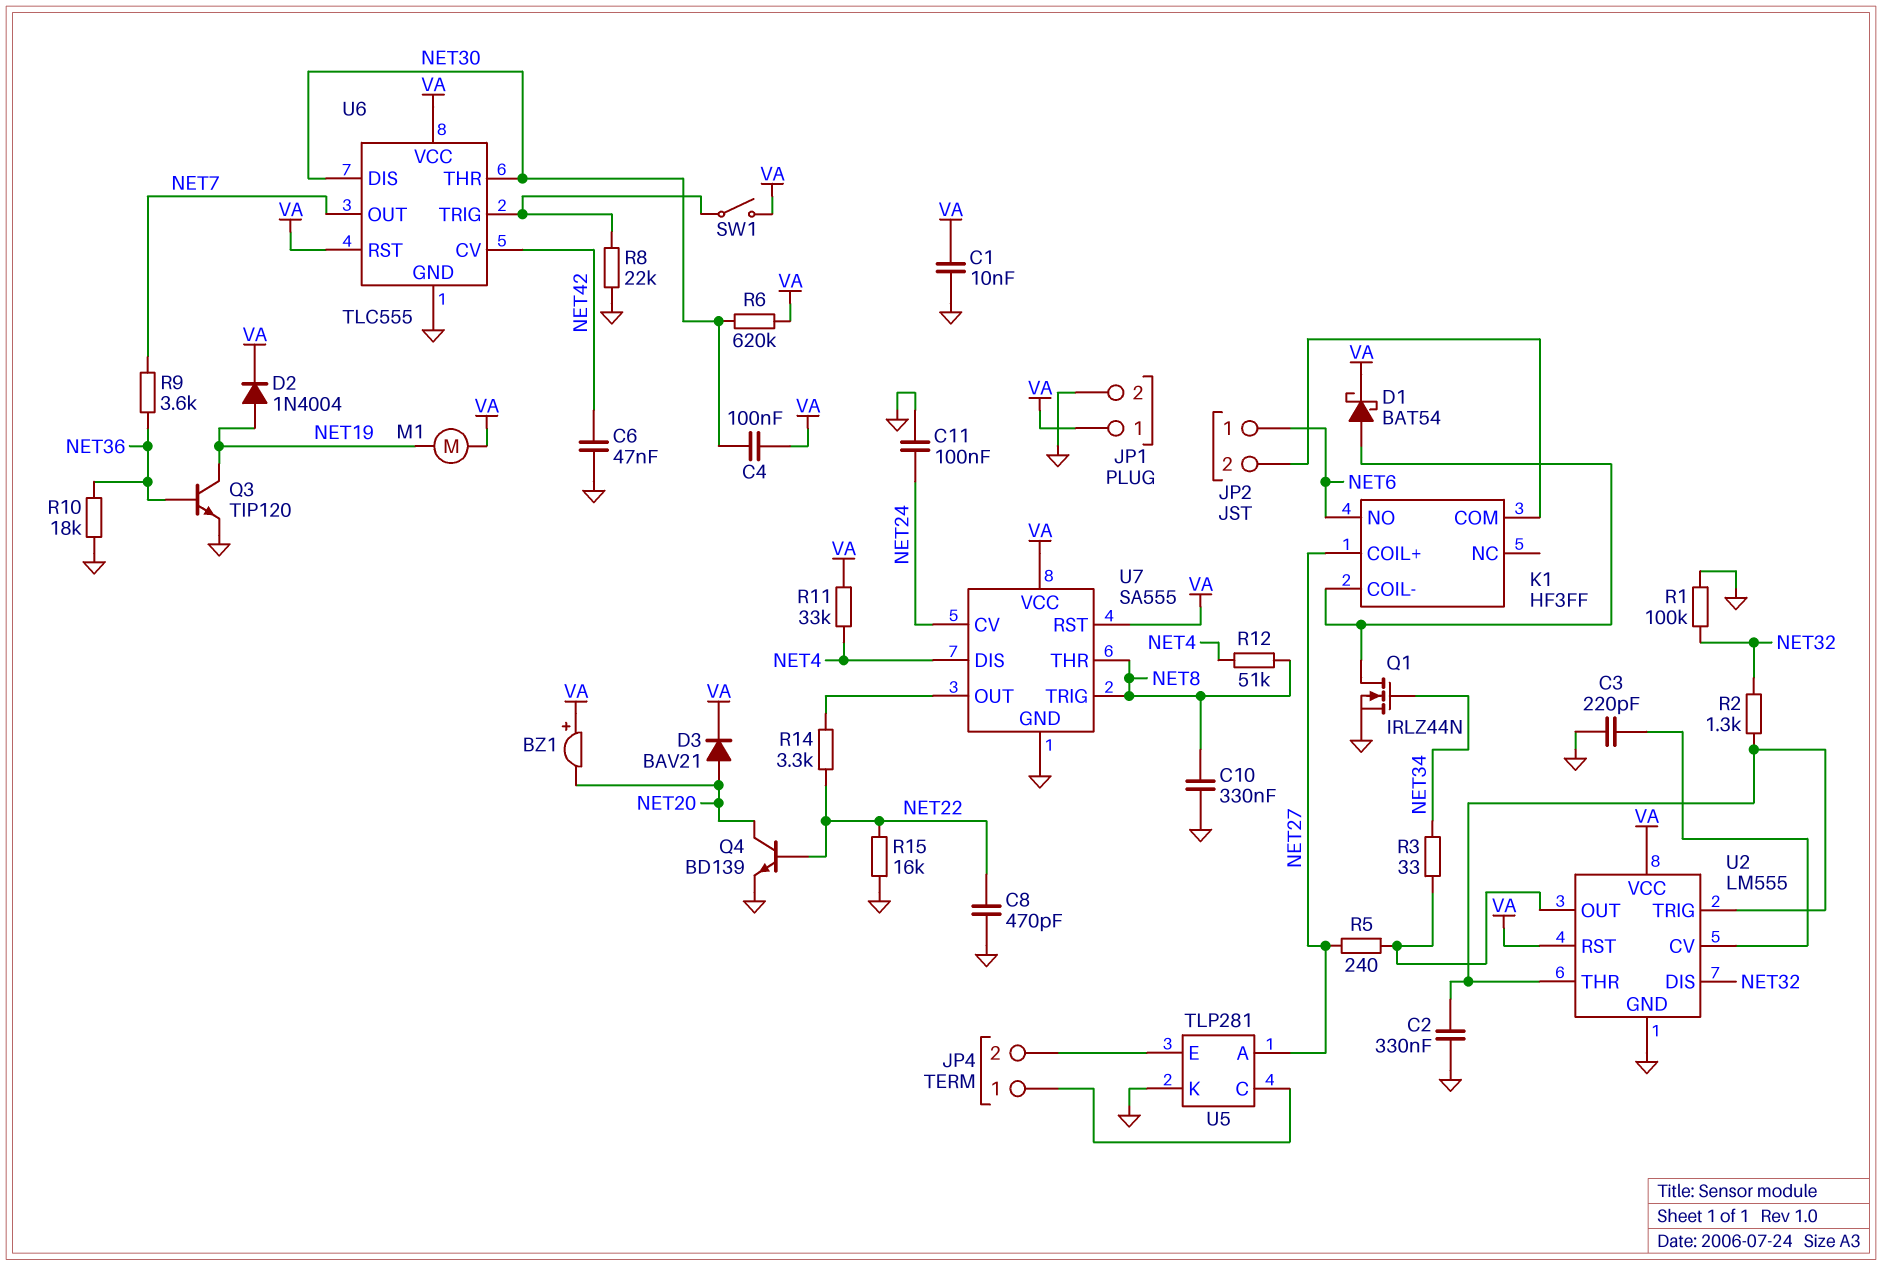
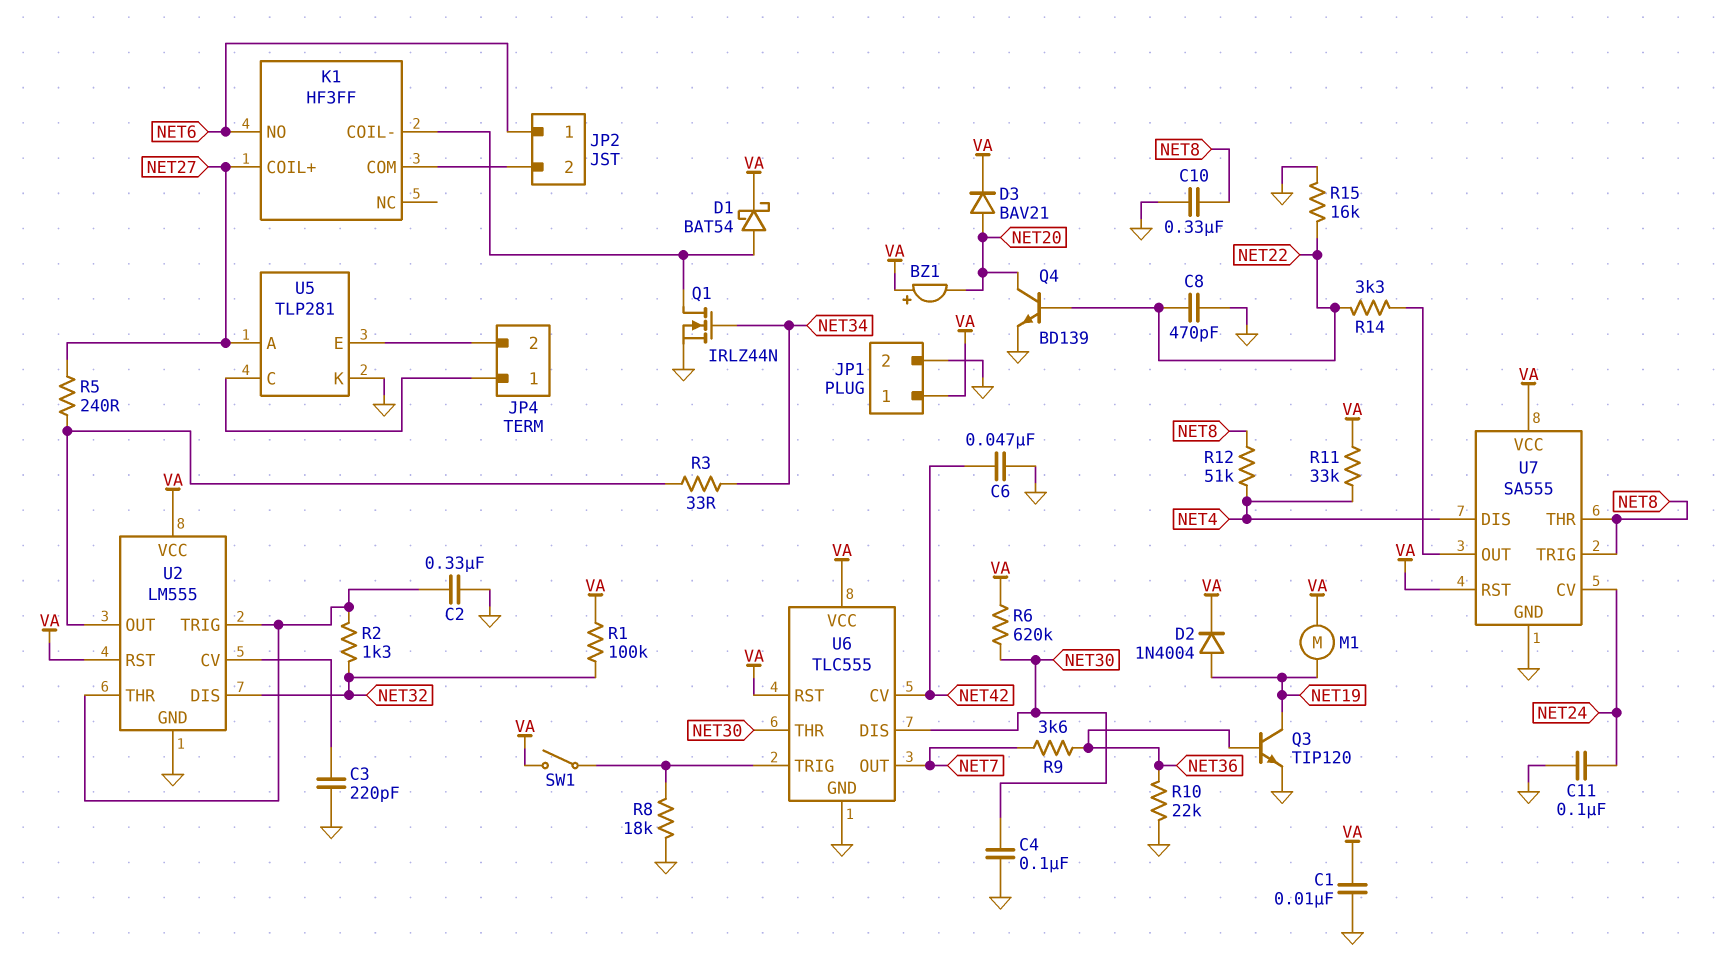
C4: 100nF (NET30, VA) -> 100nF (GND, NET30)
R1: 100k (GND, NET32) -> 100k (NET32, VA)
R8: 22k (GND, U6/TRIG) -> 18k (GND, U6/TRIG)
R10: 18k (GND, NET36) -> 22k (GND, NET36)

